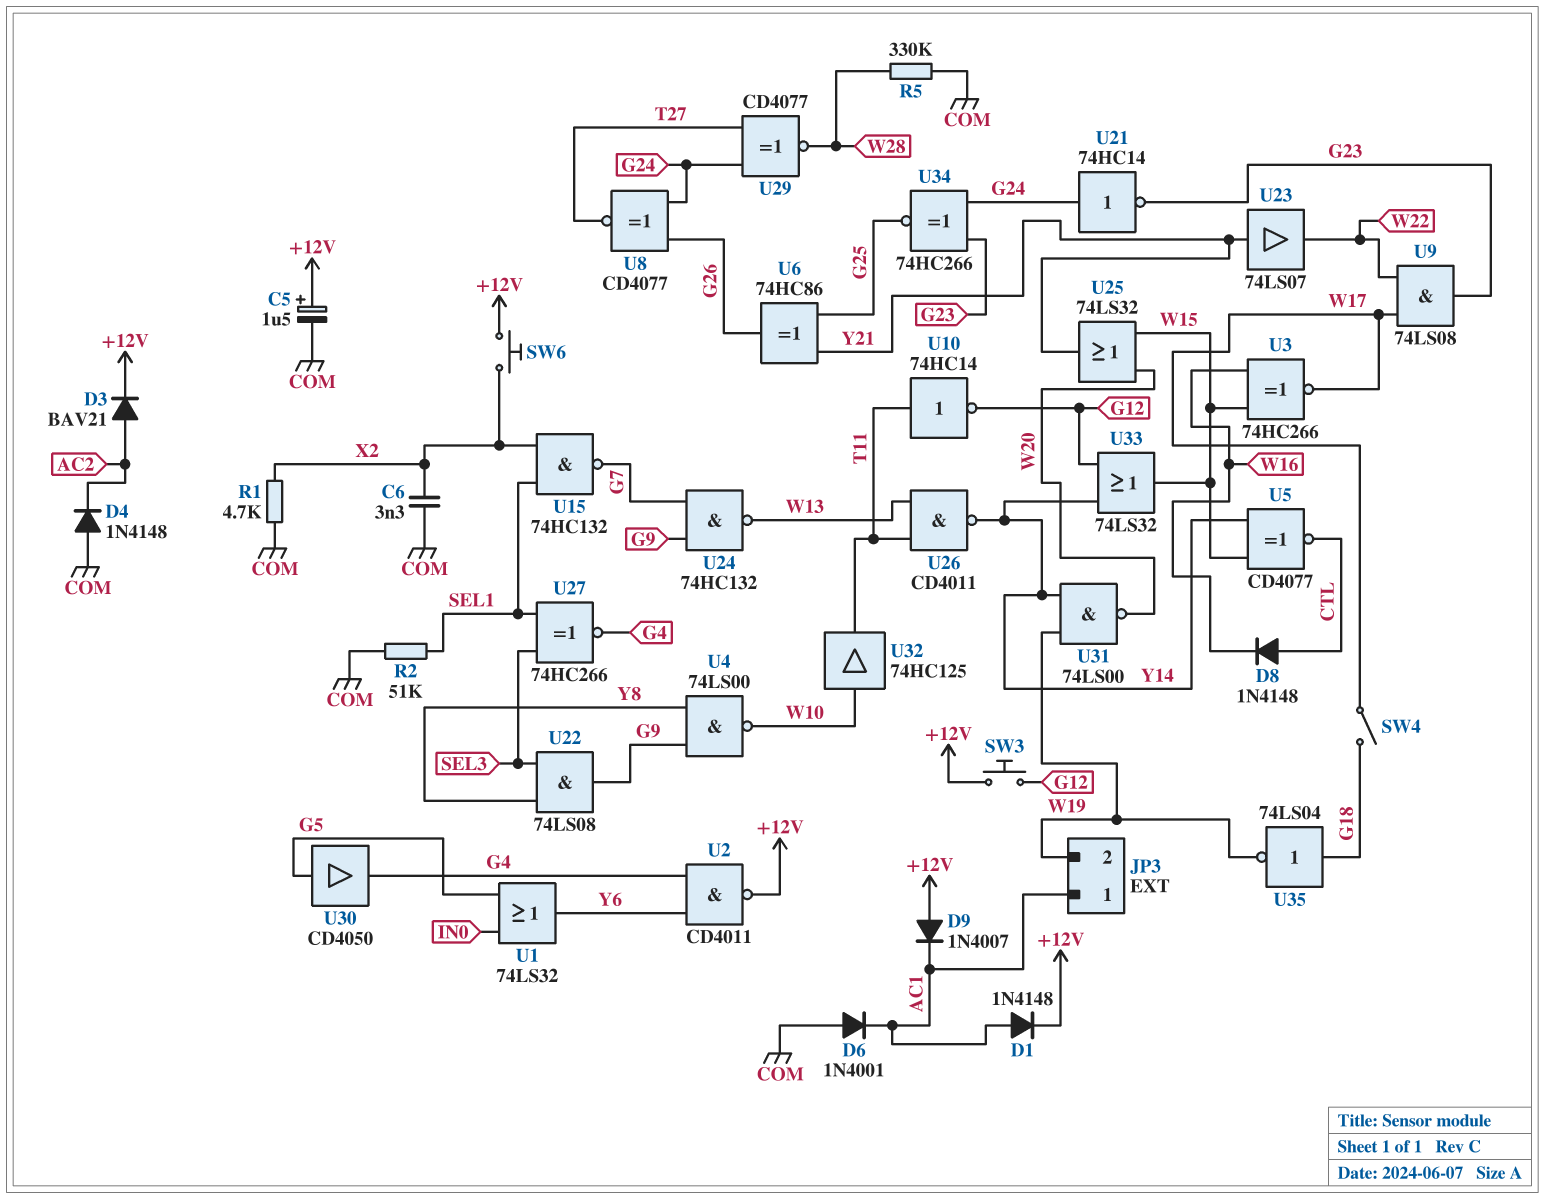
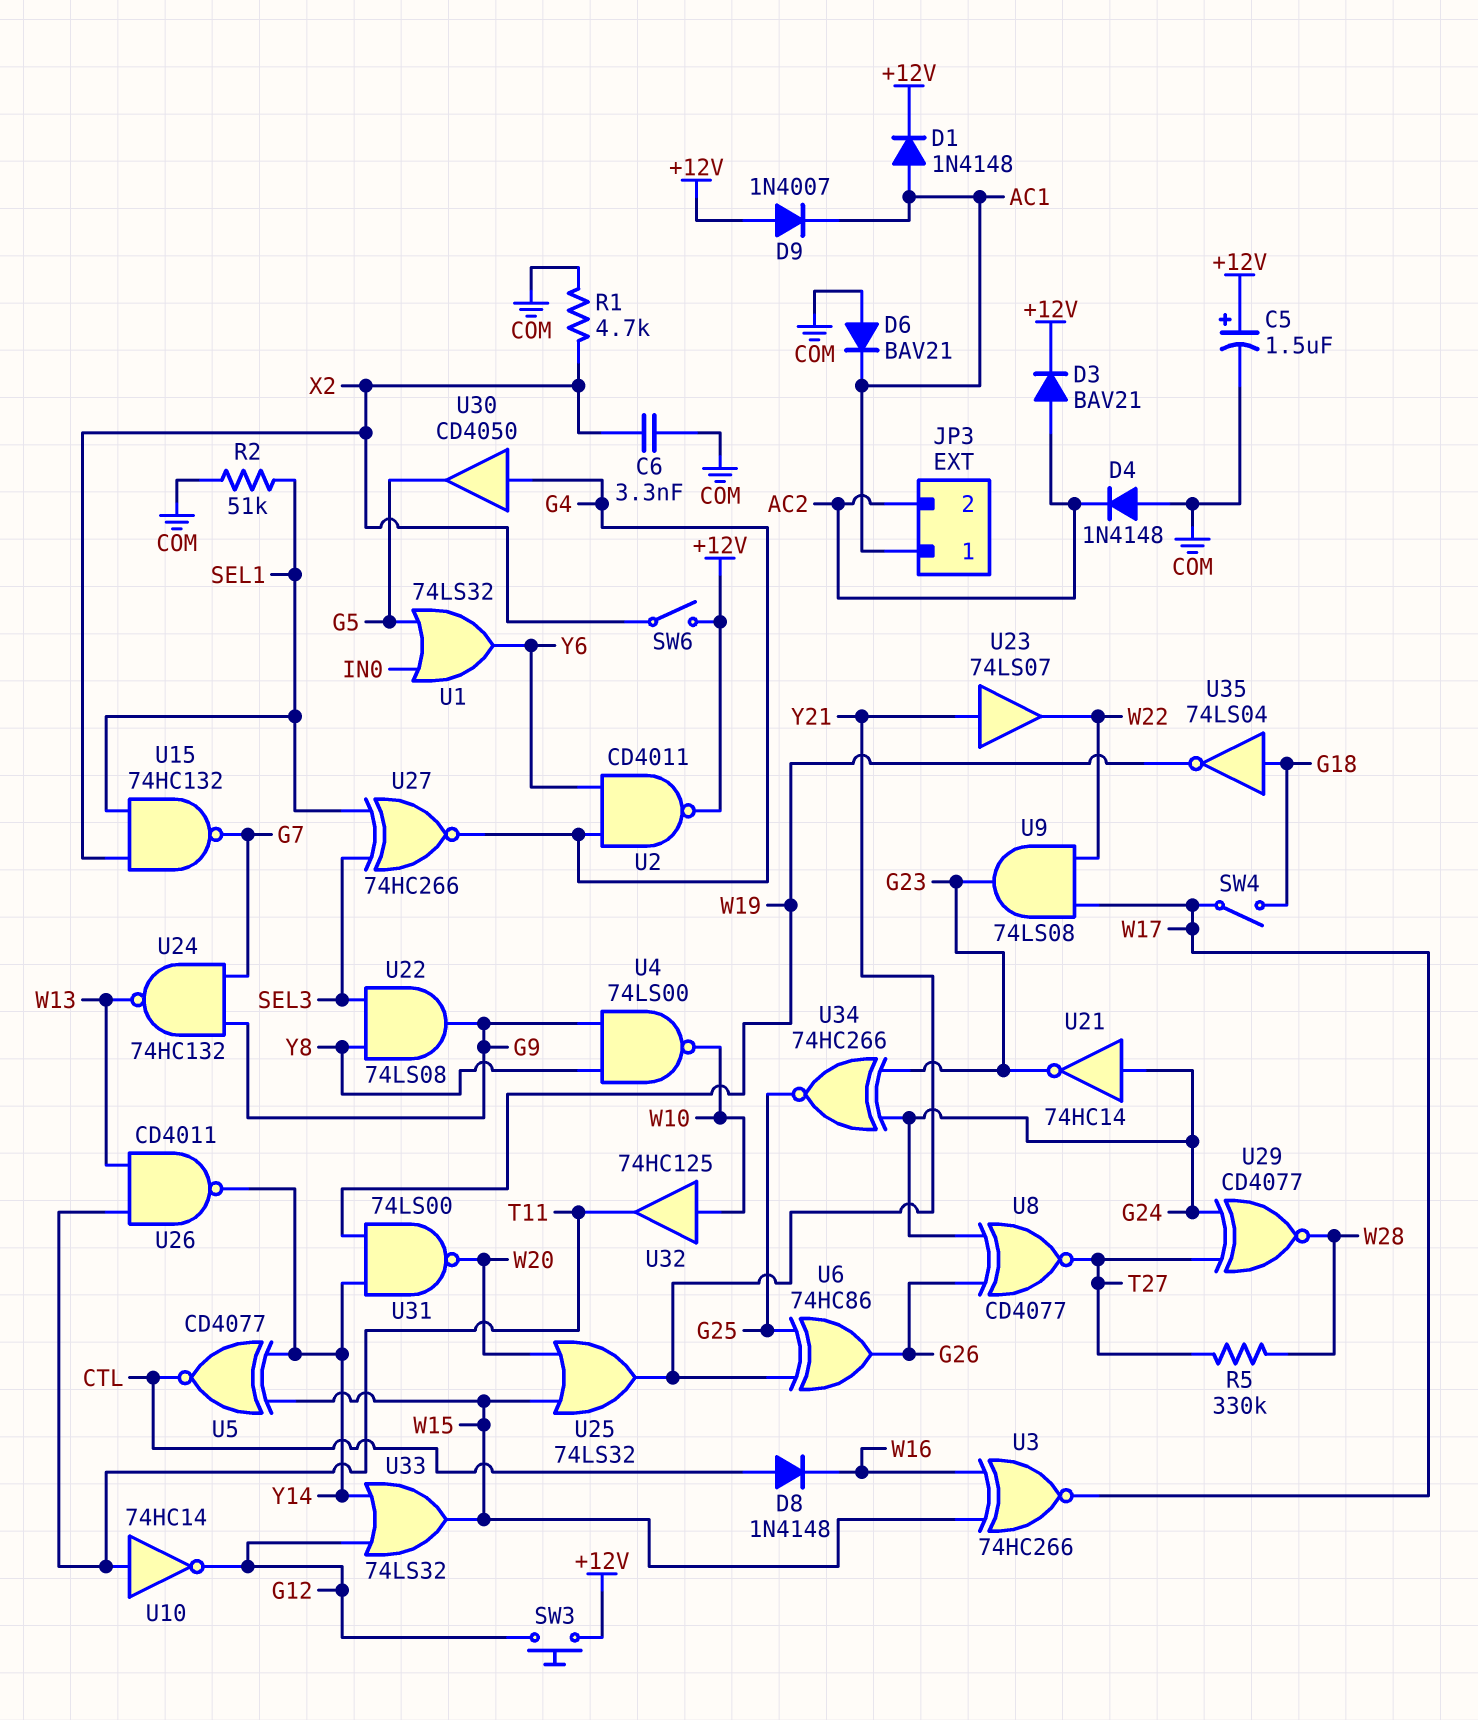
D6: diode 1N4001 (A COM, K AC1) -> diode BAV21 (A COM, K AC1)
JP3 pin 2: W19 -> AC2
R5: 330k (COM, W28) -> 330k (T27, W28)
SW6: button (+12V, X2) -> switch (+12V, X2)
U30: buffer CD4050 (in G5, out G4) -> buffer CD4050 (in G4, out G5)

